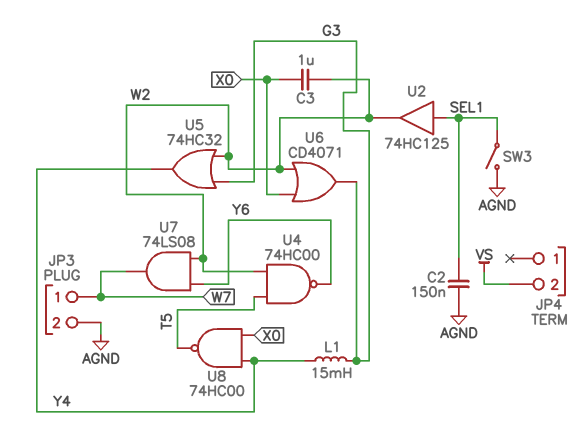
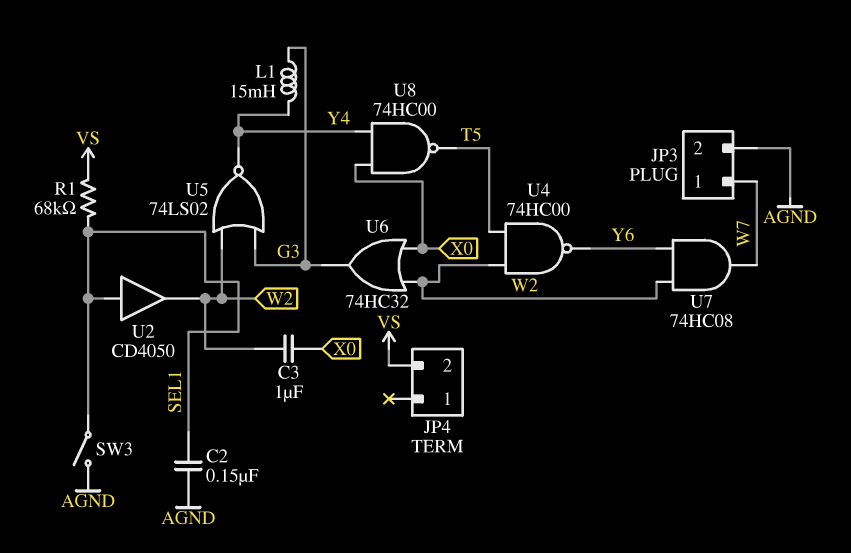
R1: none -> 68k (SEL1, VS)
U2: buffer 74HC125 (in SEL1, out W2) -> buffer CD4050 (in SEL1, out W2)
U5: OR 74HC32 (in G3, in W2, out Y4) -> NOR 74LS02 (in G3, in W2, out Y4)
U6: OR CD4071 (in W2, in X0, out G3) -> OR 74HC32 (in W2, in X0, out G3)
U7: AND 74LS08 (in W2, in Y6, out W7) -> AND 74HC08 (in W2, in Y6, out W7)

